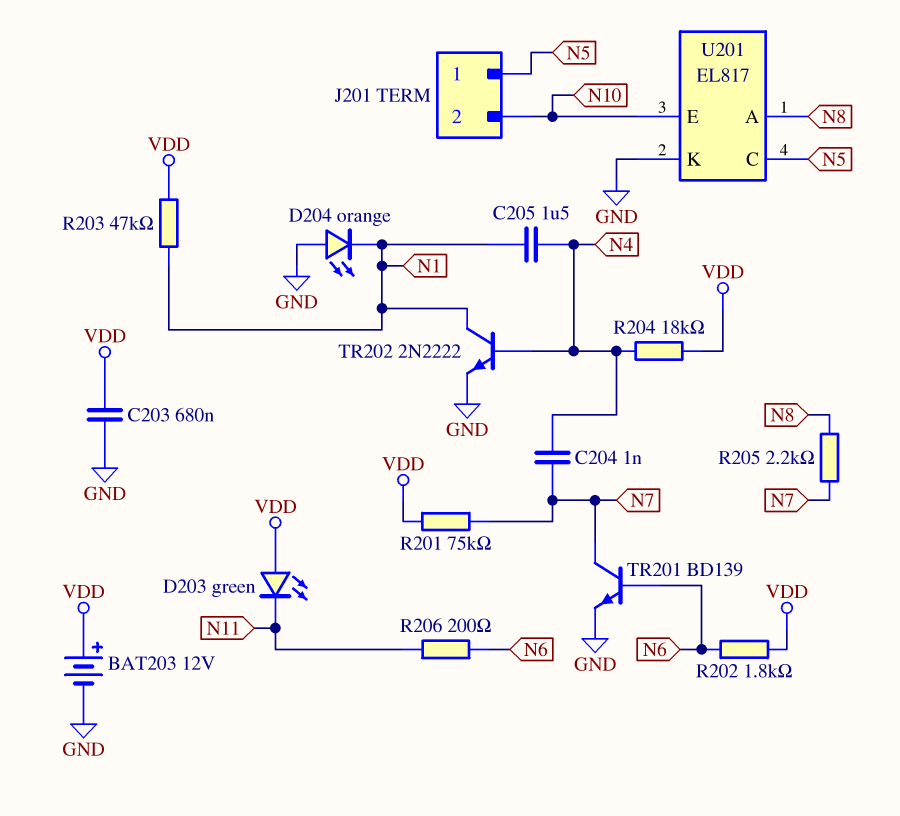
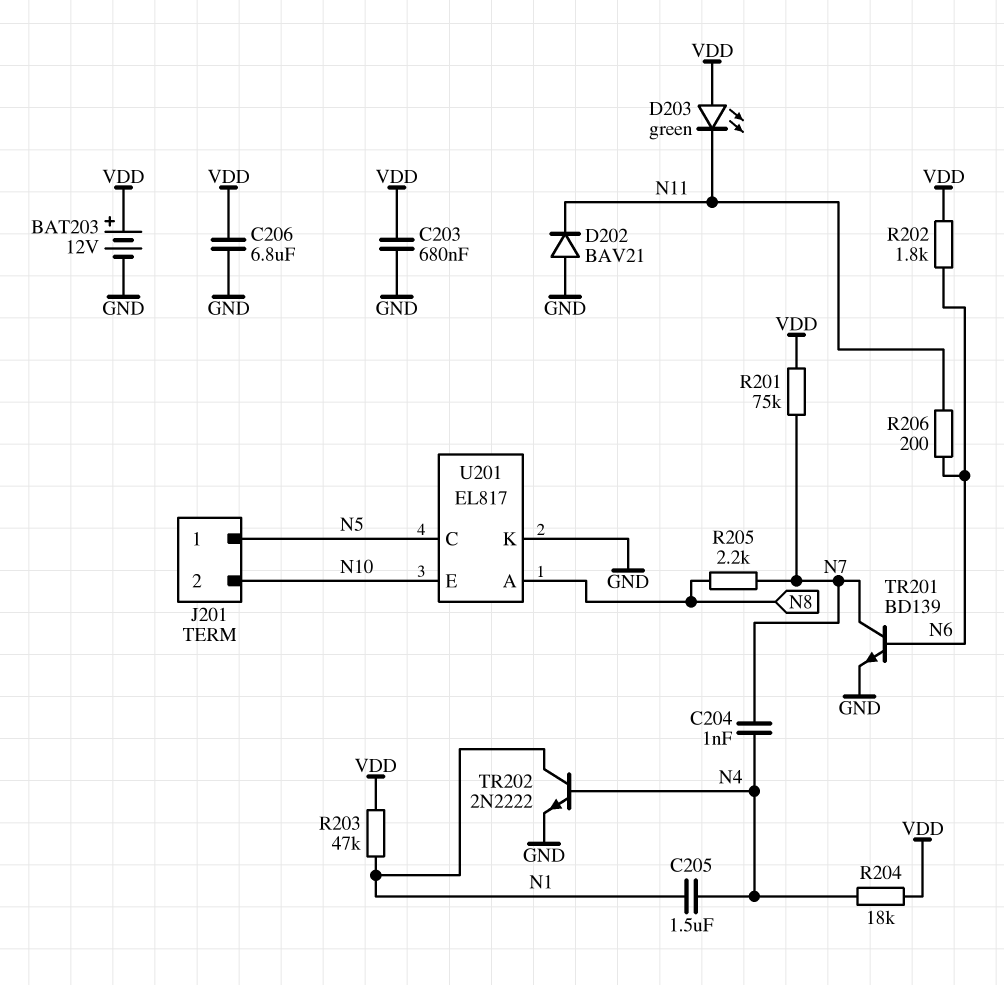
C206: none -> 6.8uF (GND, VDD)
D202: none -> diode BAV21 (A GND, K N11)
D204: LED orange (A GND, K N1) -> none

